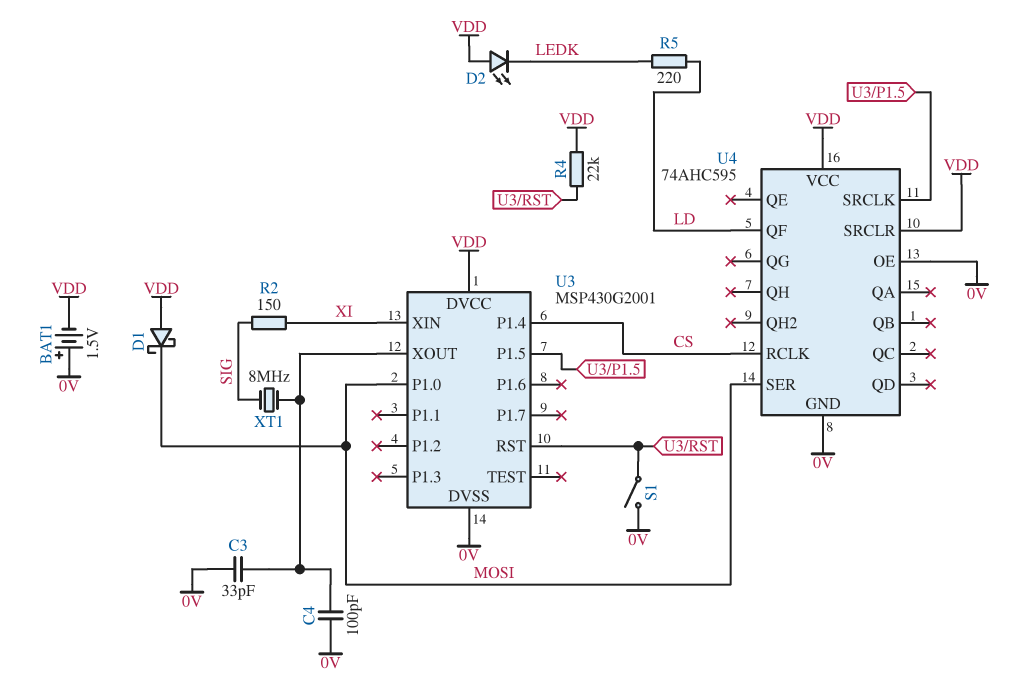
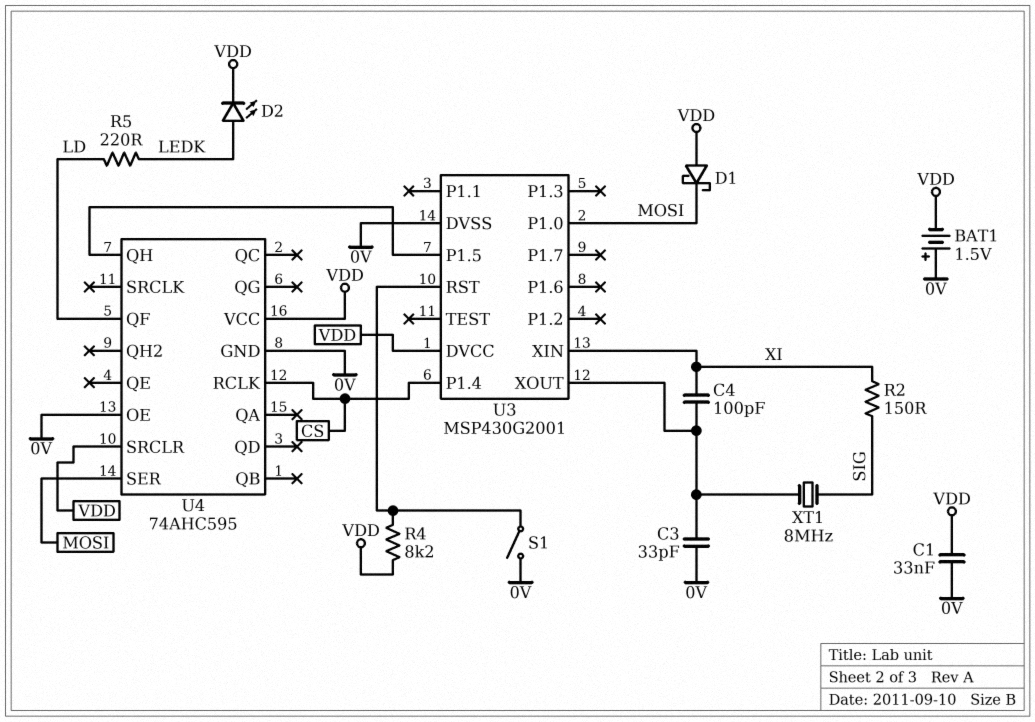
C1: none -> 33nF (0V, VDD)
C4: 100pF (0V, U3/XOUT) -> 100pF (U3/XOUT, XI)
D2: LED (A VDD, K LEDK) -> LED (A LEDK, K VDD)
R4: 22k (U3/RST, VDD) -> 8.2k (U3/RST, VDD)
U4 pin QH: none -> U3/P1.5
U4 pin SRCLK: U3/P1.5 -> none

